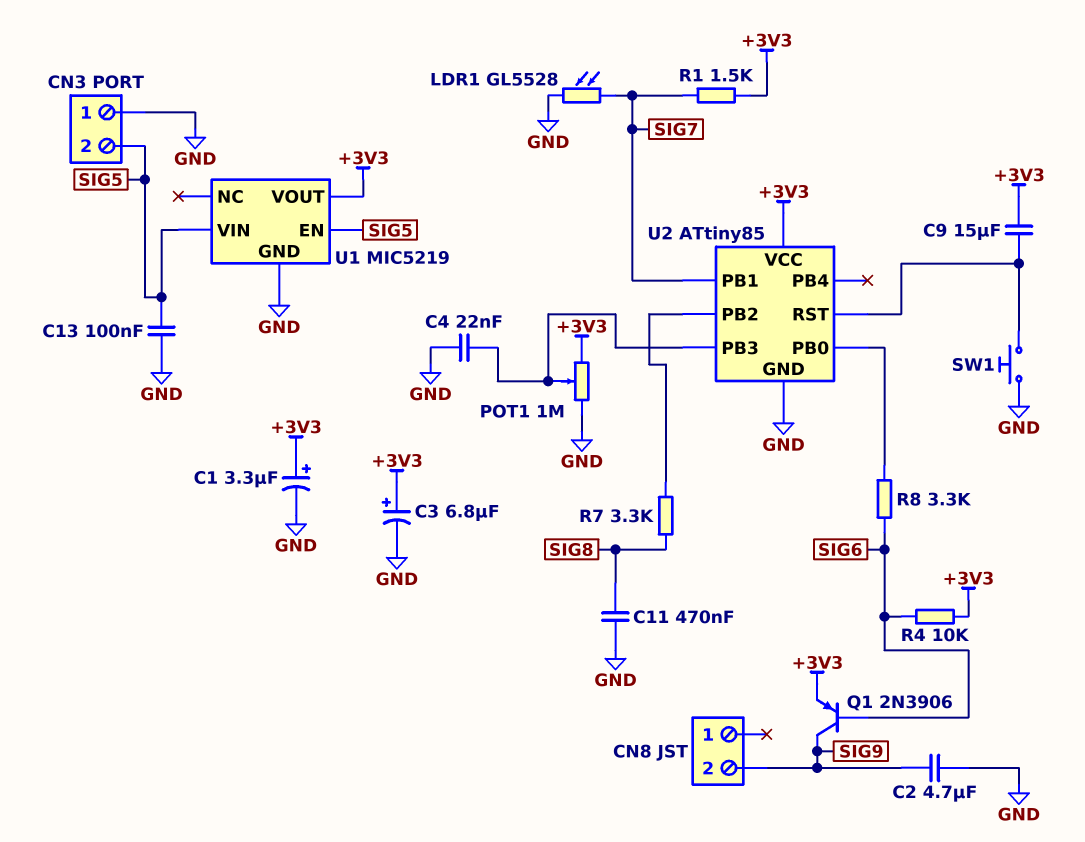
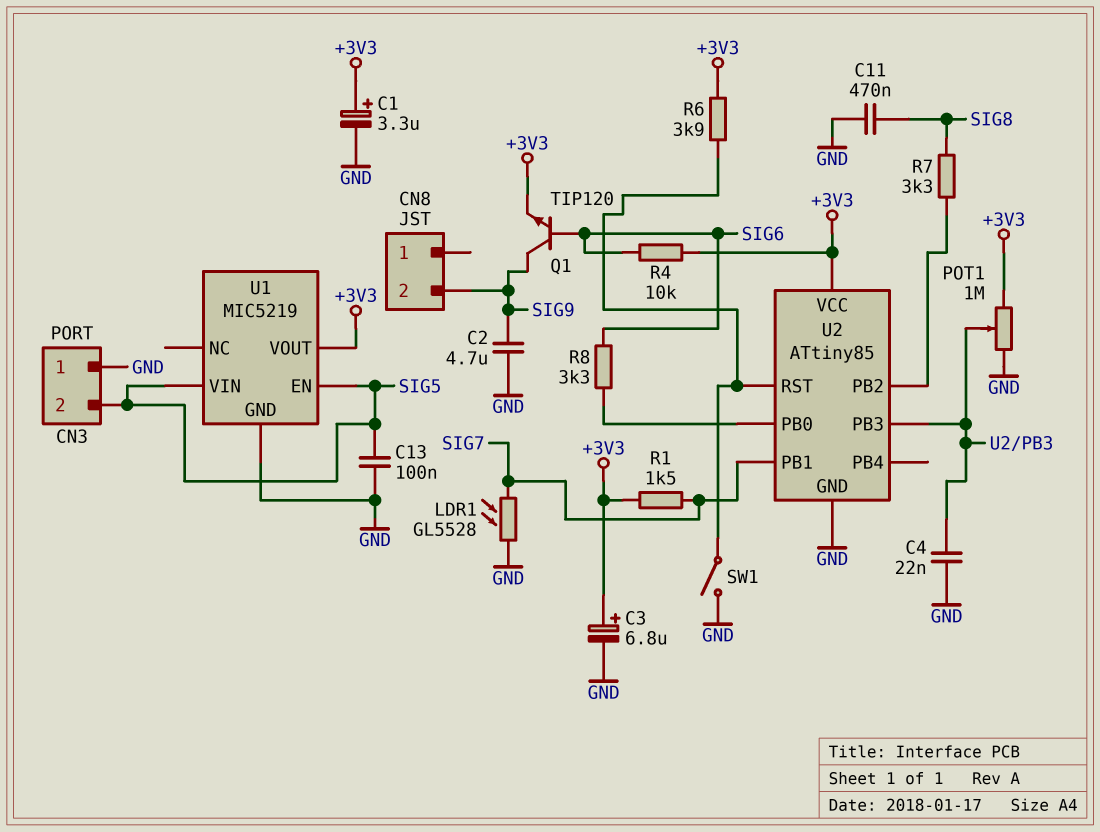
C9: 15uF (+3V3, U2/RST) -> none
Q1: PNP 2N3906 (B SIG6, C SIG9, E +3V3) -> NPN TIP120 (B SIG6, C SIG9, E +3V3)
R6: none -> 3.9k (+3V3, U2/RST)
SW1: button (GND, U2/RST) -> switch (GND, U2/RST)

